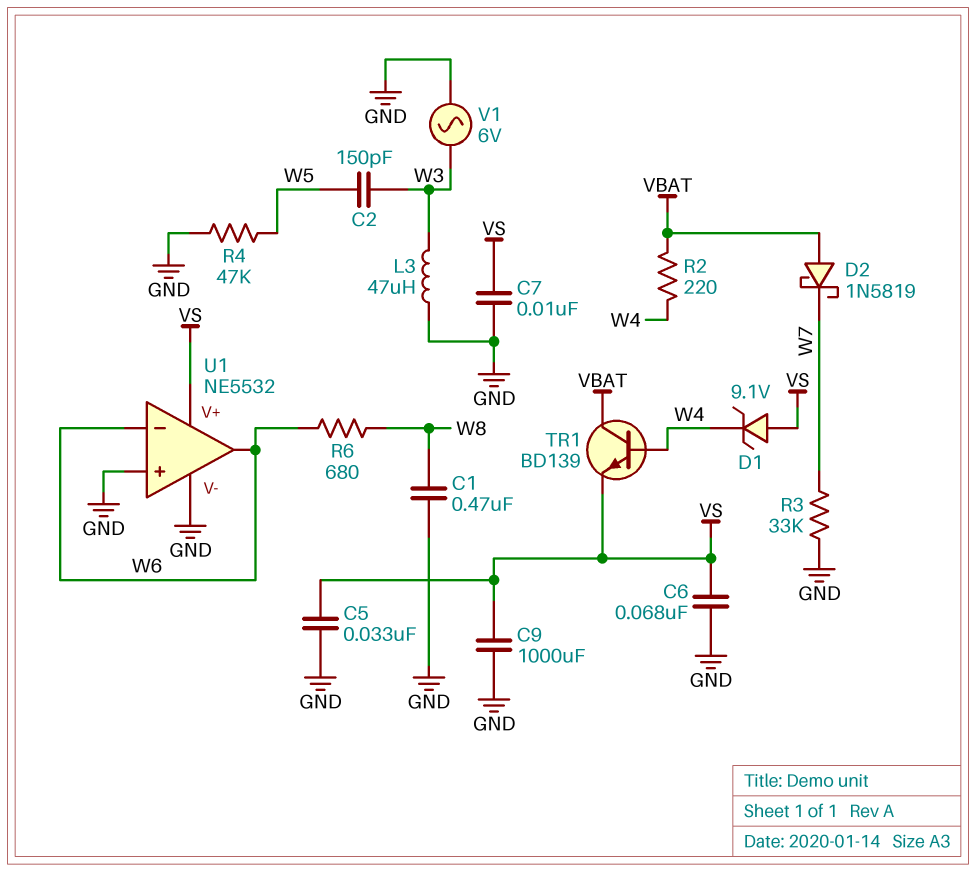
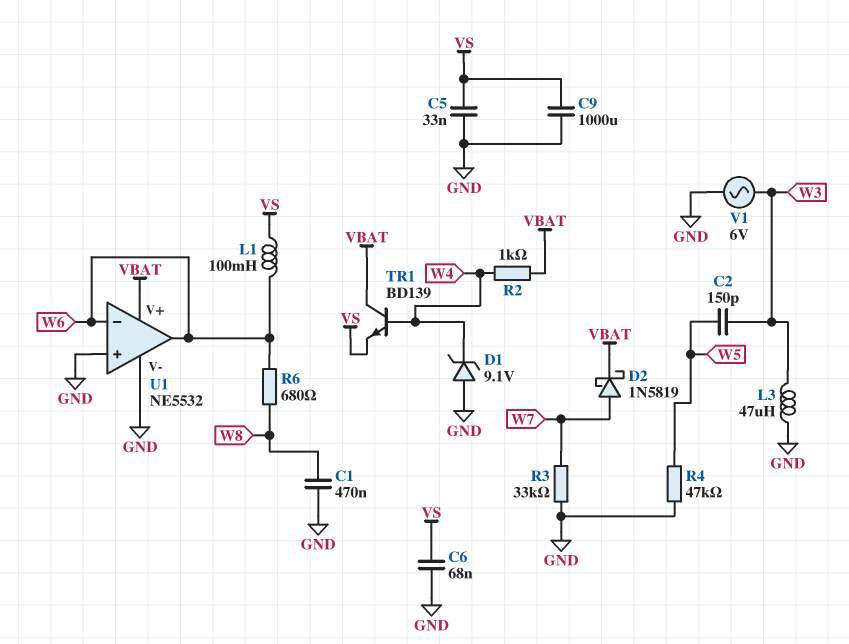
C7: 10nF (GND, VS) -> none
D1: zener 9.1V (A VS, K W4) -> zener 9.1V (A GND, K W4)
D2: schottky 1N5819 (A VBAT, K W7) -> schottky 1N5819 (A W7, K VBAT)
L1: none -> 100mH (VS, W6)
R2: 220 (VBAT, W4) -> 1k (VBAT, W4)
U1 pin V+: VS -> VBAT

